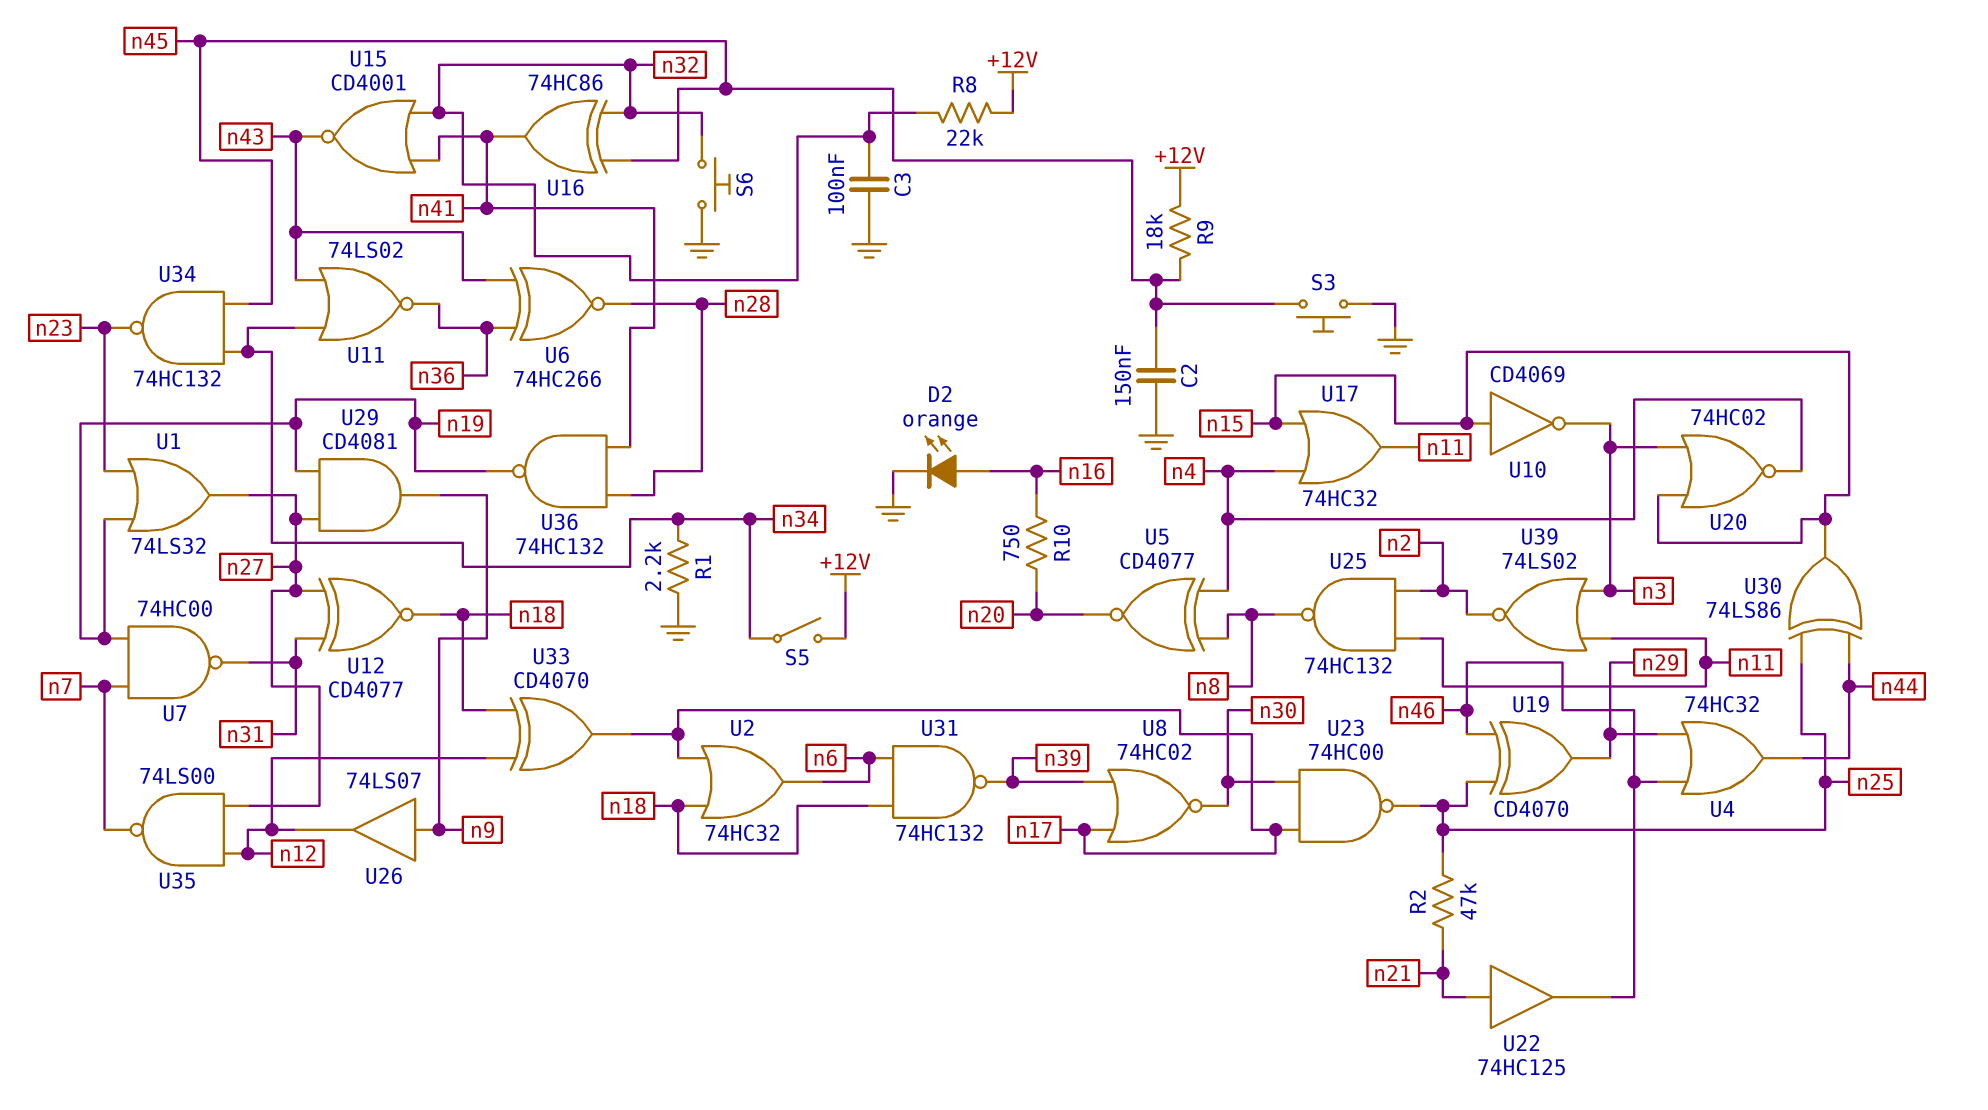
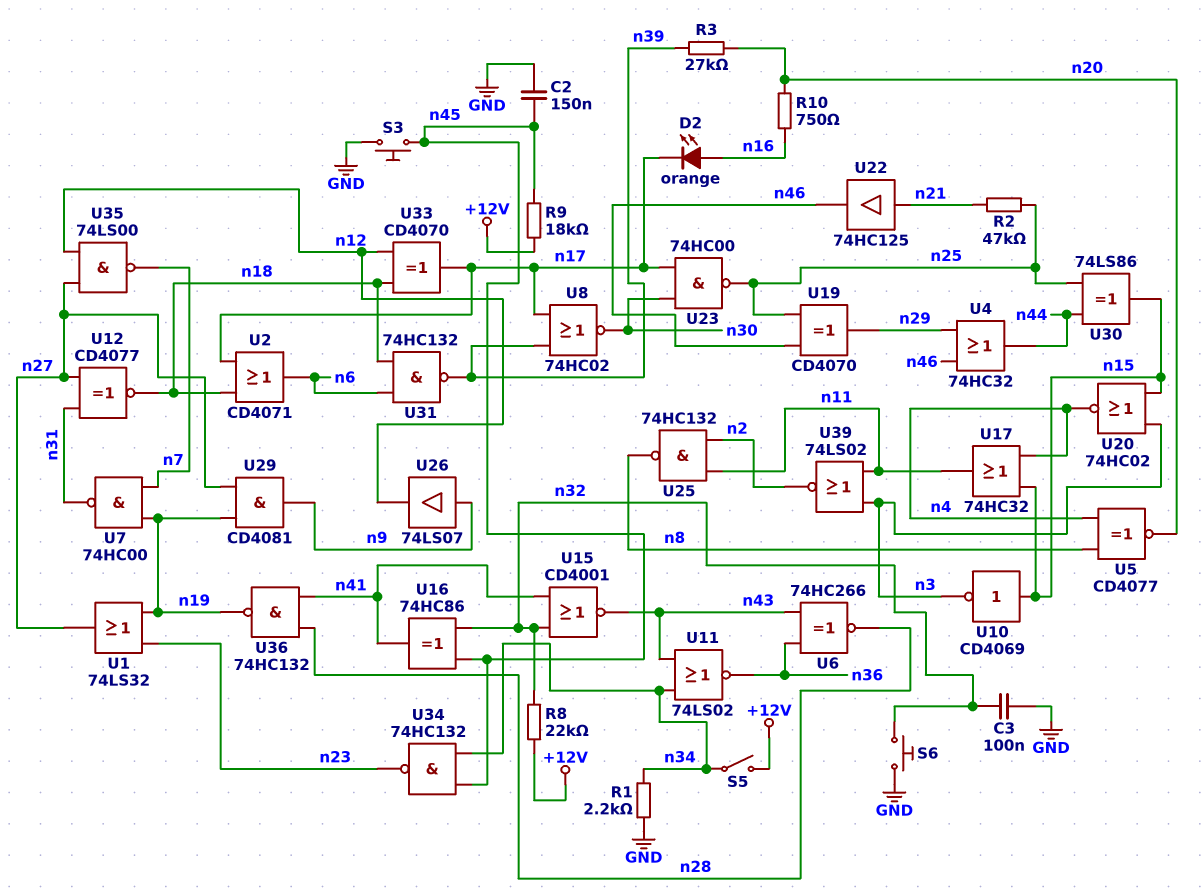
D2: LED orange (A n16, K GND) -> LED orange (A n16, K n17)
R3: none -> 27k (n20, n39)
U2: OR 74HC32 (in n17, in n18, out n6) -> OR CD4071 (in n17, in n18, out n6)

